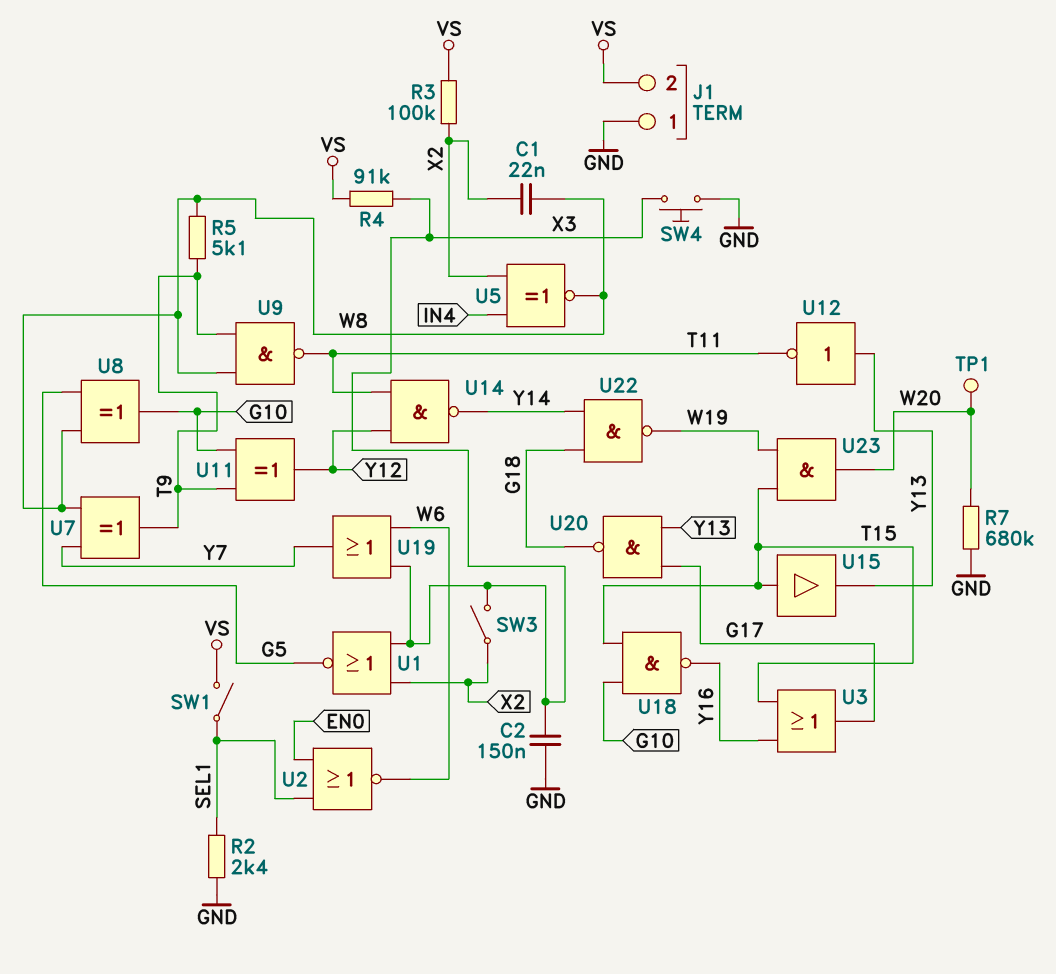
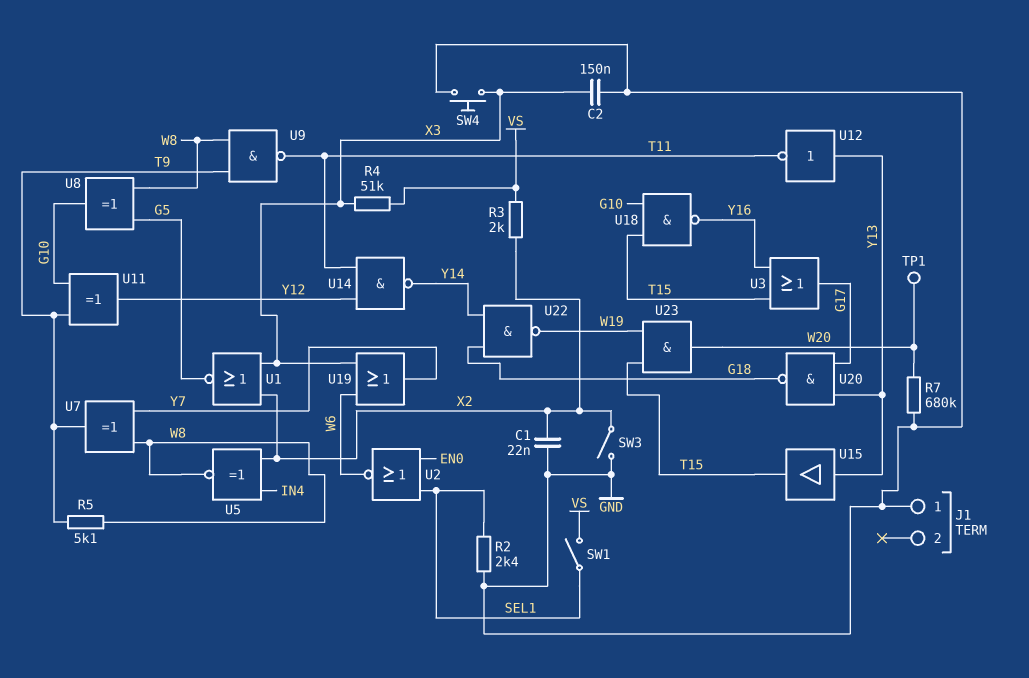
C1: 22nF (W8, X2) -> 22nF (GND, X2)
J1 pin 2: VS -> none
R3: 100k (VS, X2) -> 2k (VS, X2)
R4: 91k (VS, X3) -> 51k (VS, X3)
SW3: switch (X2, X3) -> switch (GND, X2)
U15: buffer (in T15, out Y13) -> buffer (in Y13, out T15)

